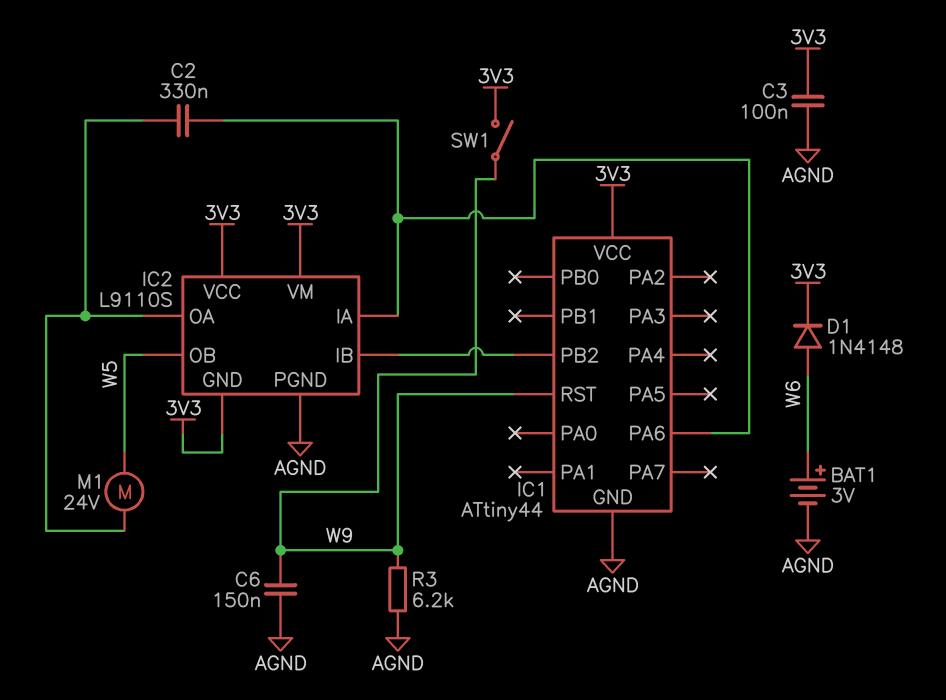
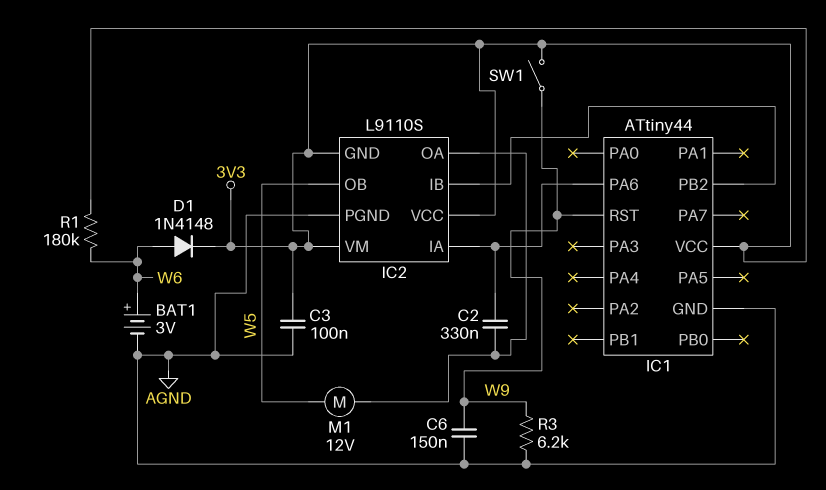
M1: motor 24V (IC2/OA, W5) -> motor 12V (IC2/OA, W5)
R1: none -> 180k (3V3, W6)

